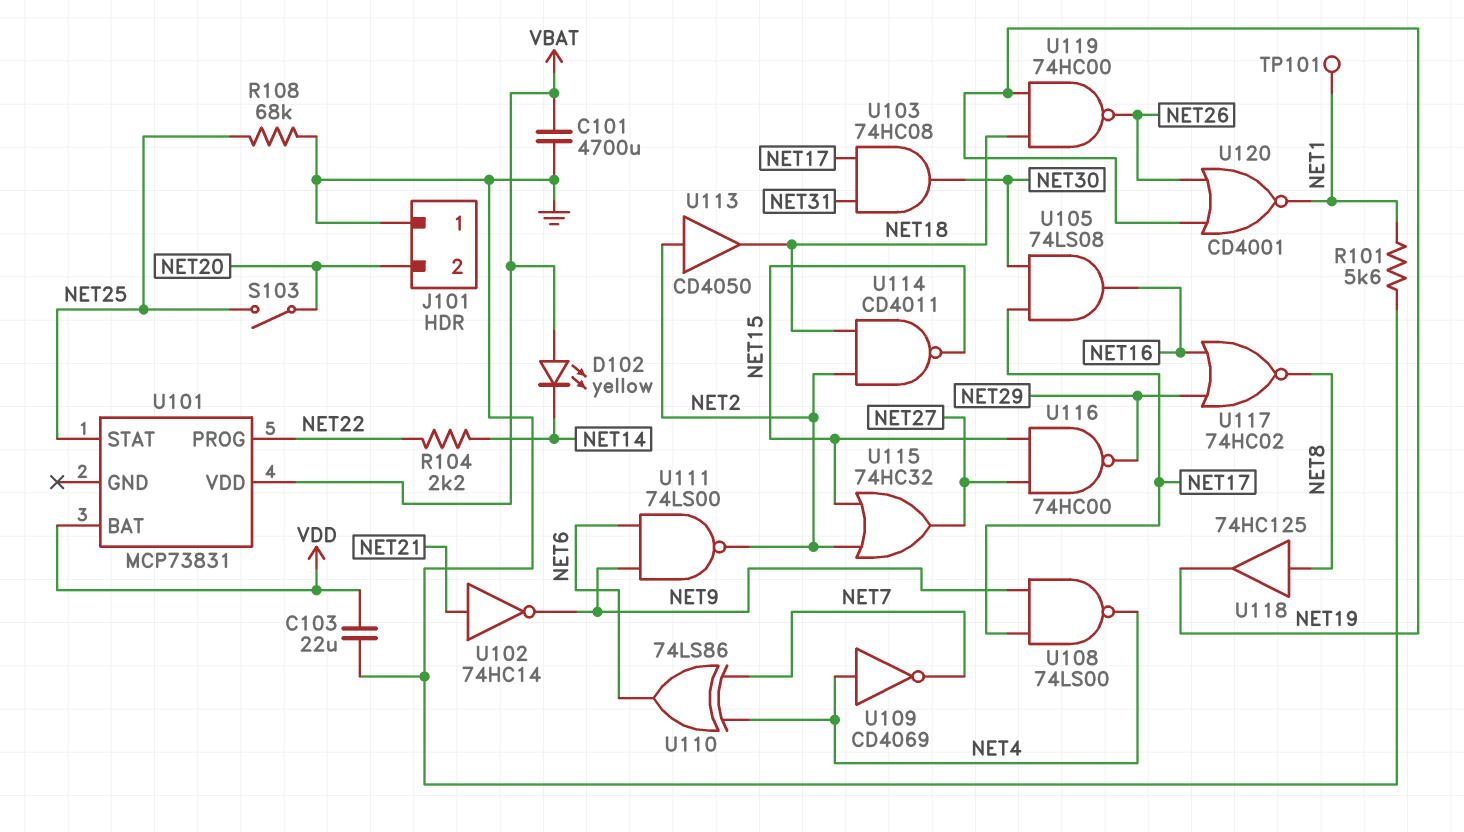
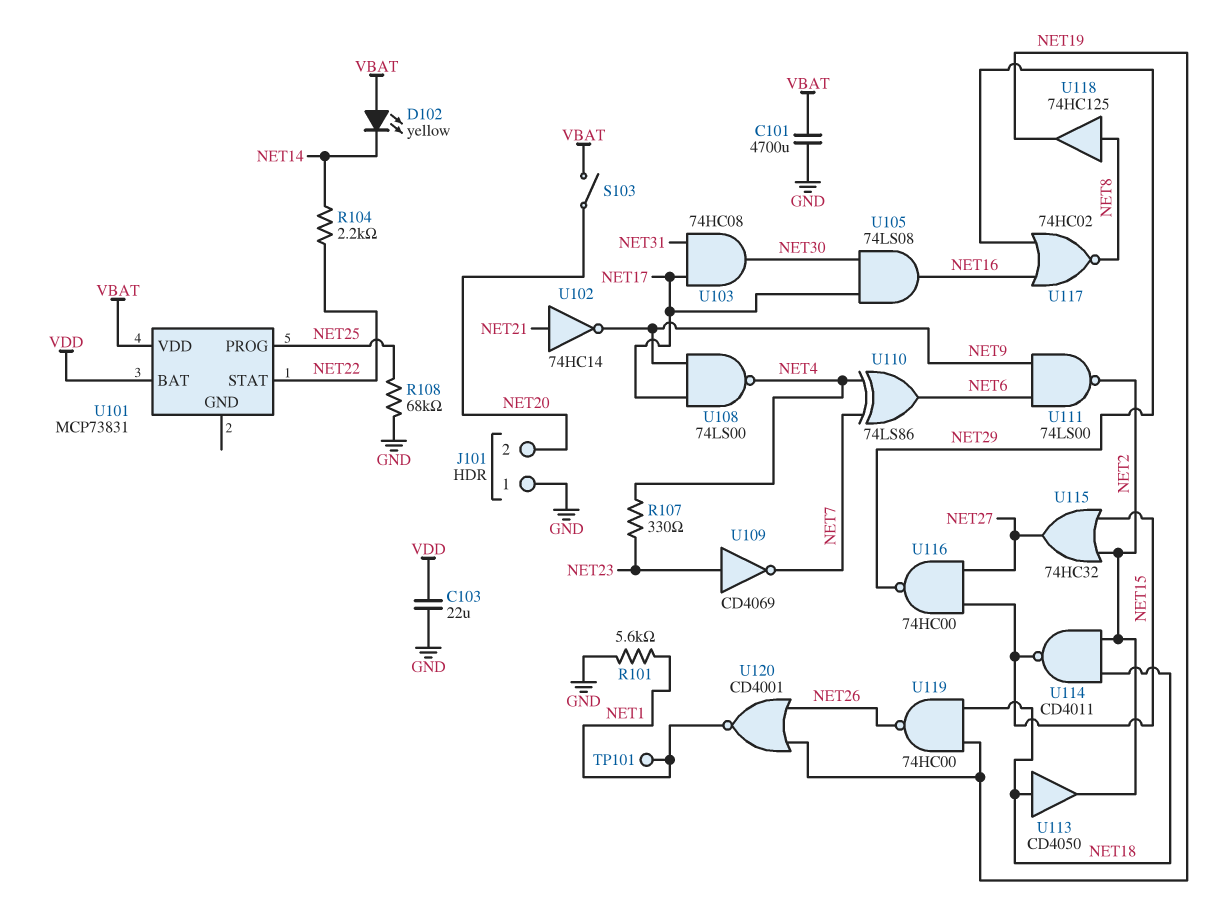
R107: none -> 330 (NET4, NET23)
S103: switch (NET20, NET25) -> switch (NET20, VBAT)
U101 pin PROG: NET22 -> NET25
U101 pin STAT: NET25 -> NET22
U109: NOT CD4069 (in NET4, out NET7) -> NOT CD4069 (in NET23, out NET7)
U113: buffer CD4050 (in NET2, out NET18) -> buffer CD4050 (in NET18, out NET2)

